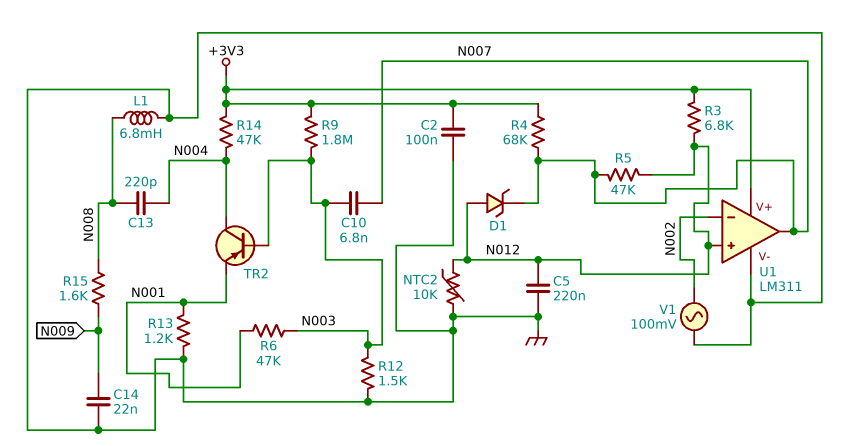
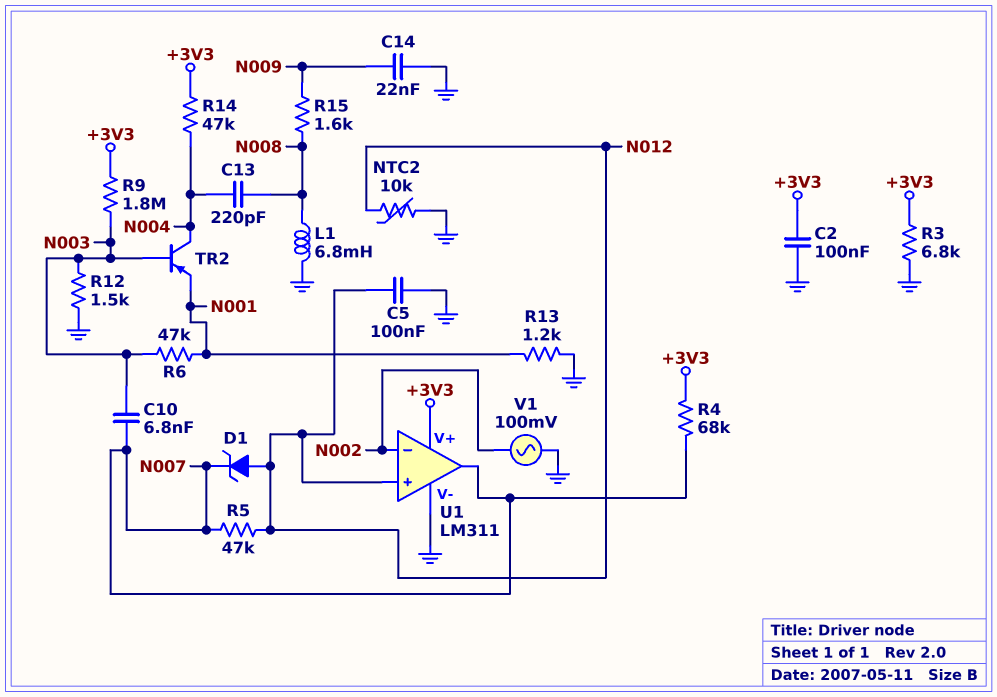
C5: 220nF (GND, N012) -> 100nF (GND, N012)
R3: 6.8k (+3V3, N012) -> 6.8k (+3V3, GND)

